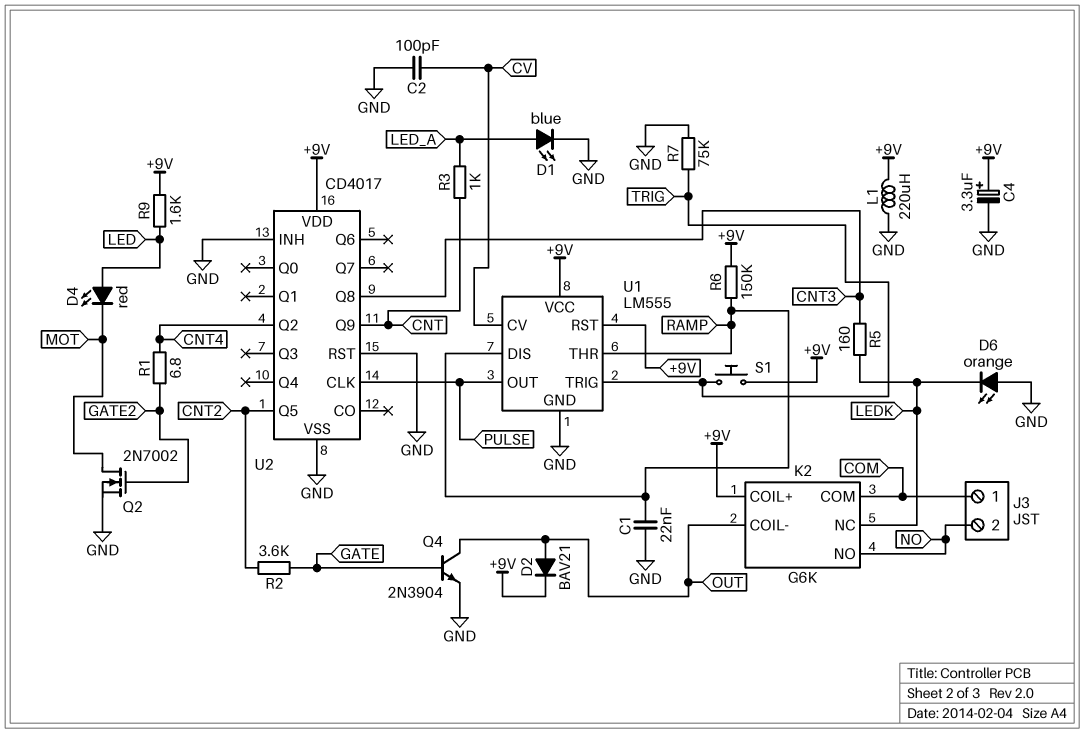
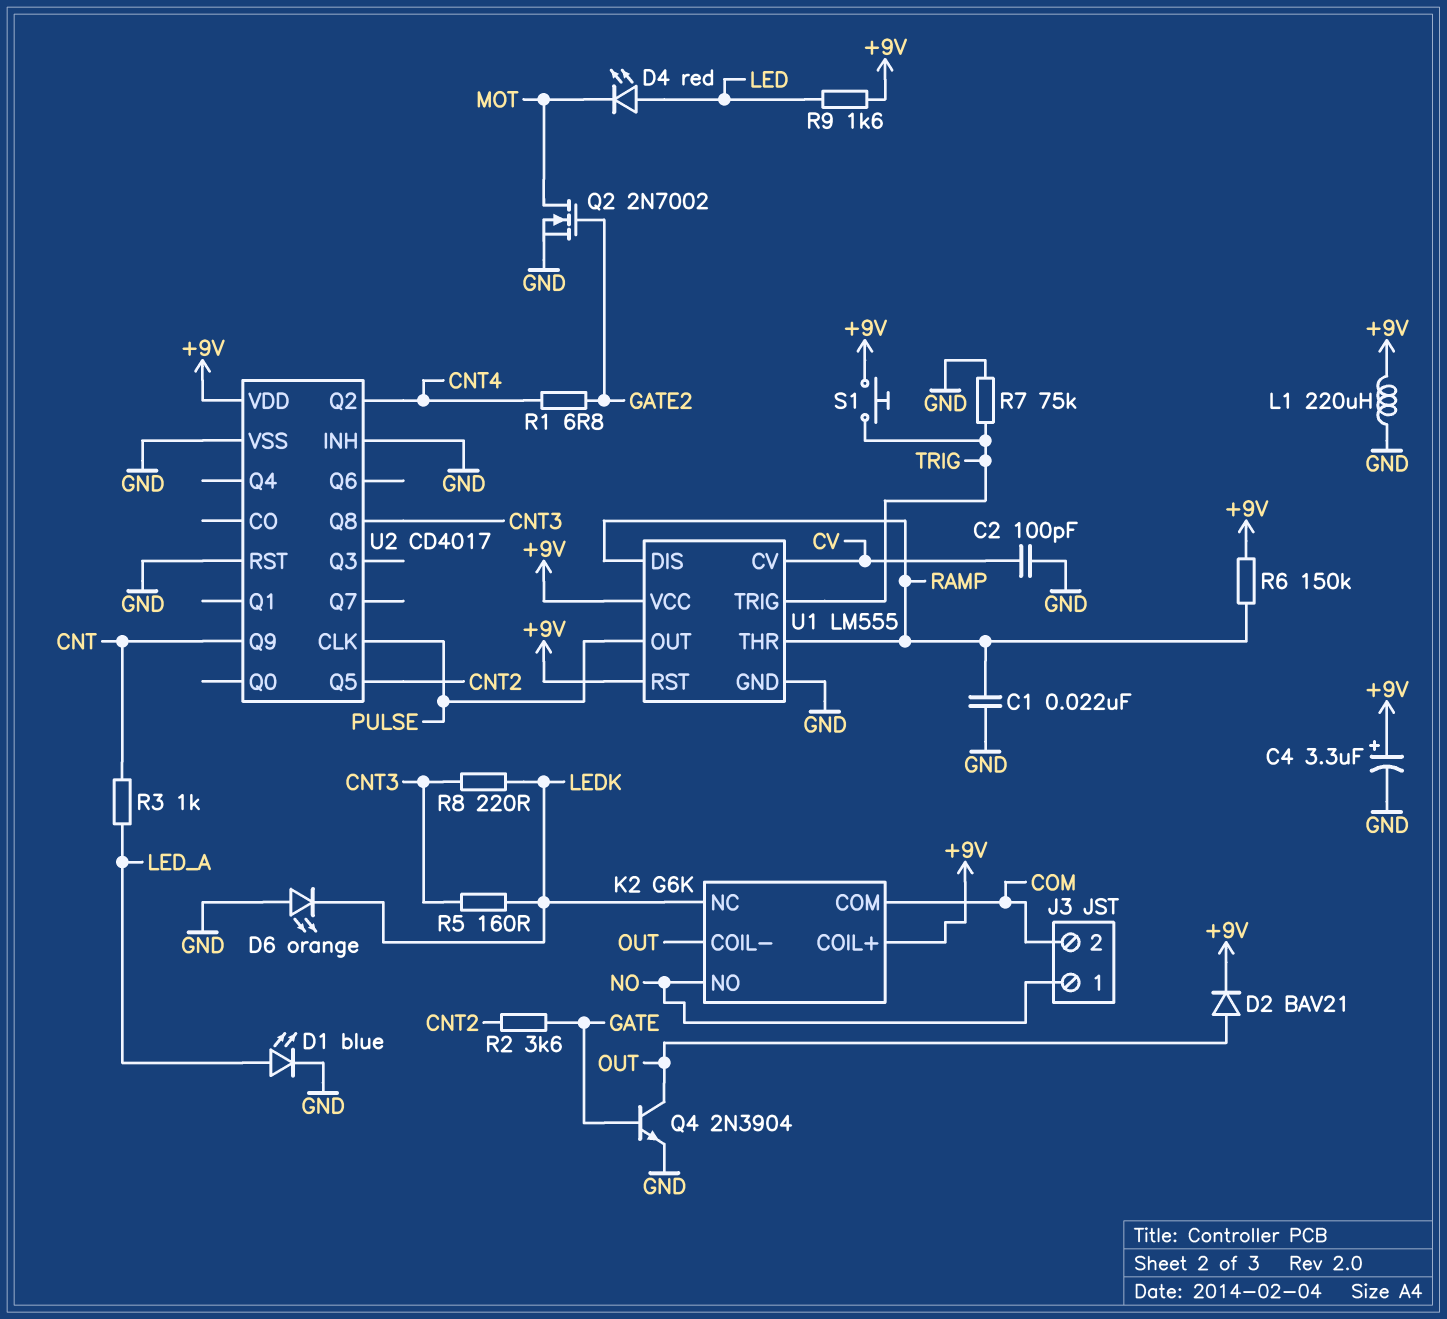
J3 pin 1: COM -> NO
J3 pin 2: NO -> COM
R8: none -> 220 (CNT3, LEDK)

